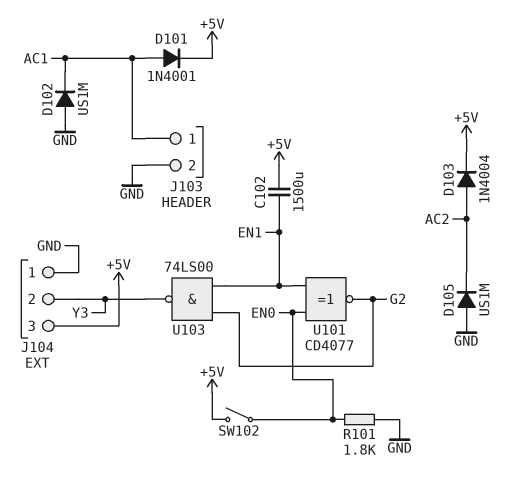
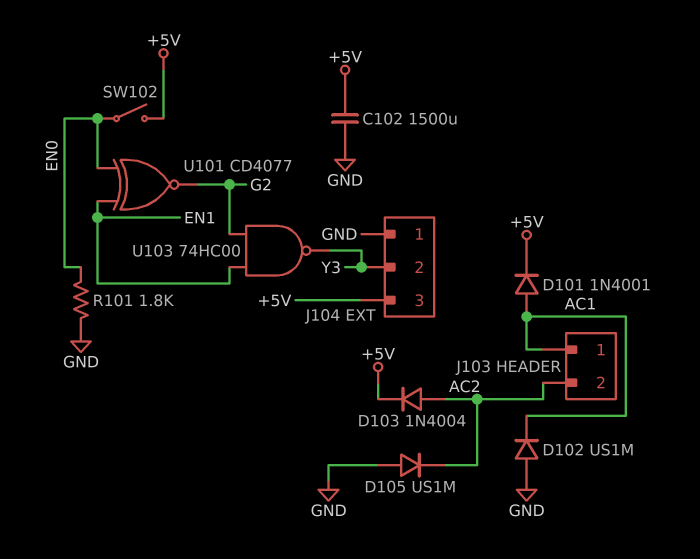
C102: 1500uF (+5V, EN1) -> 1500uF (+5V, GND)
J103 pin 2: GND -> AC2
U103: NAND 74LS00 (in EN1, in G2, out Y3) -> NAND 74HC00 (in EN1, in G2, out Y3)

